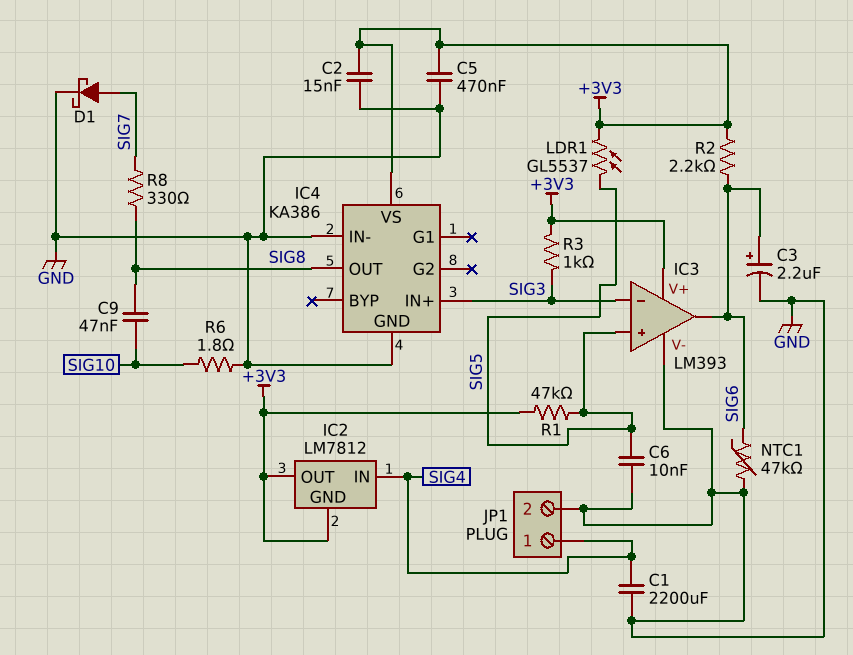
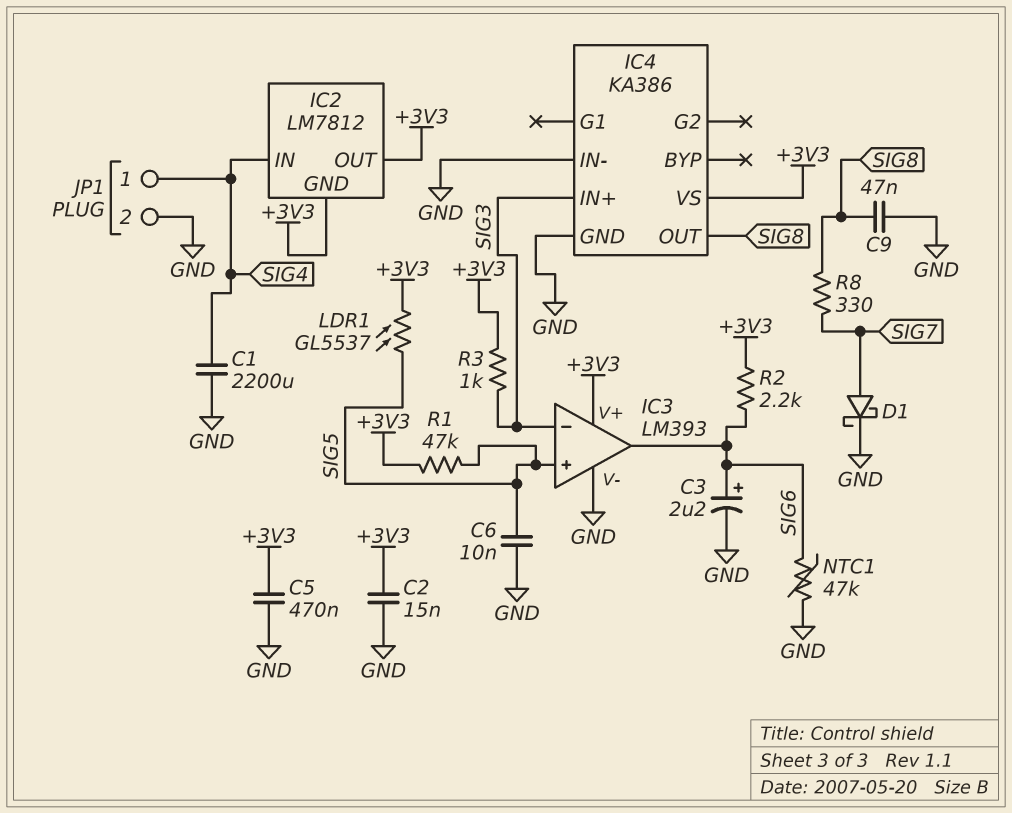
C9: 47nF (SIG8, SIG10) -> 47nF (GND, SIG8)
R6: 1.8 (GND, SIG10) -> none

